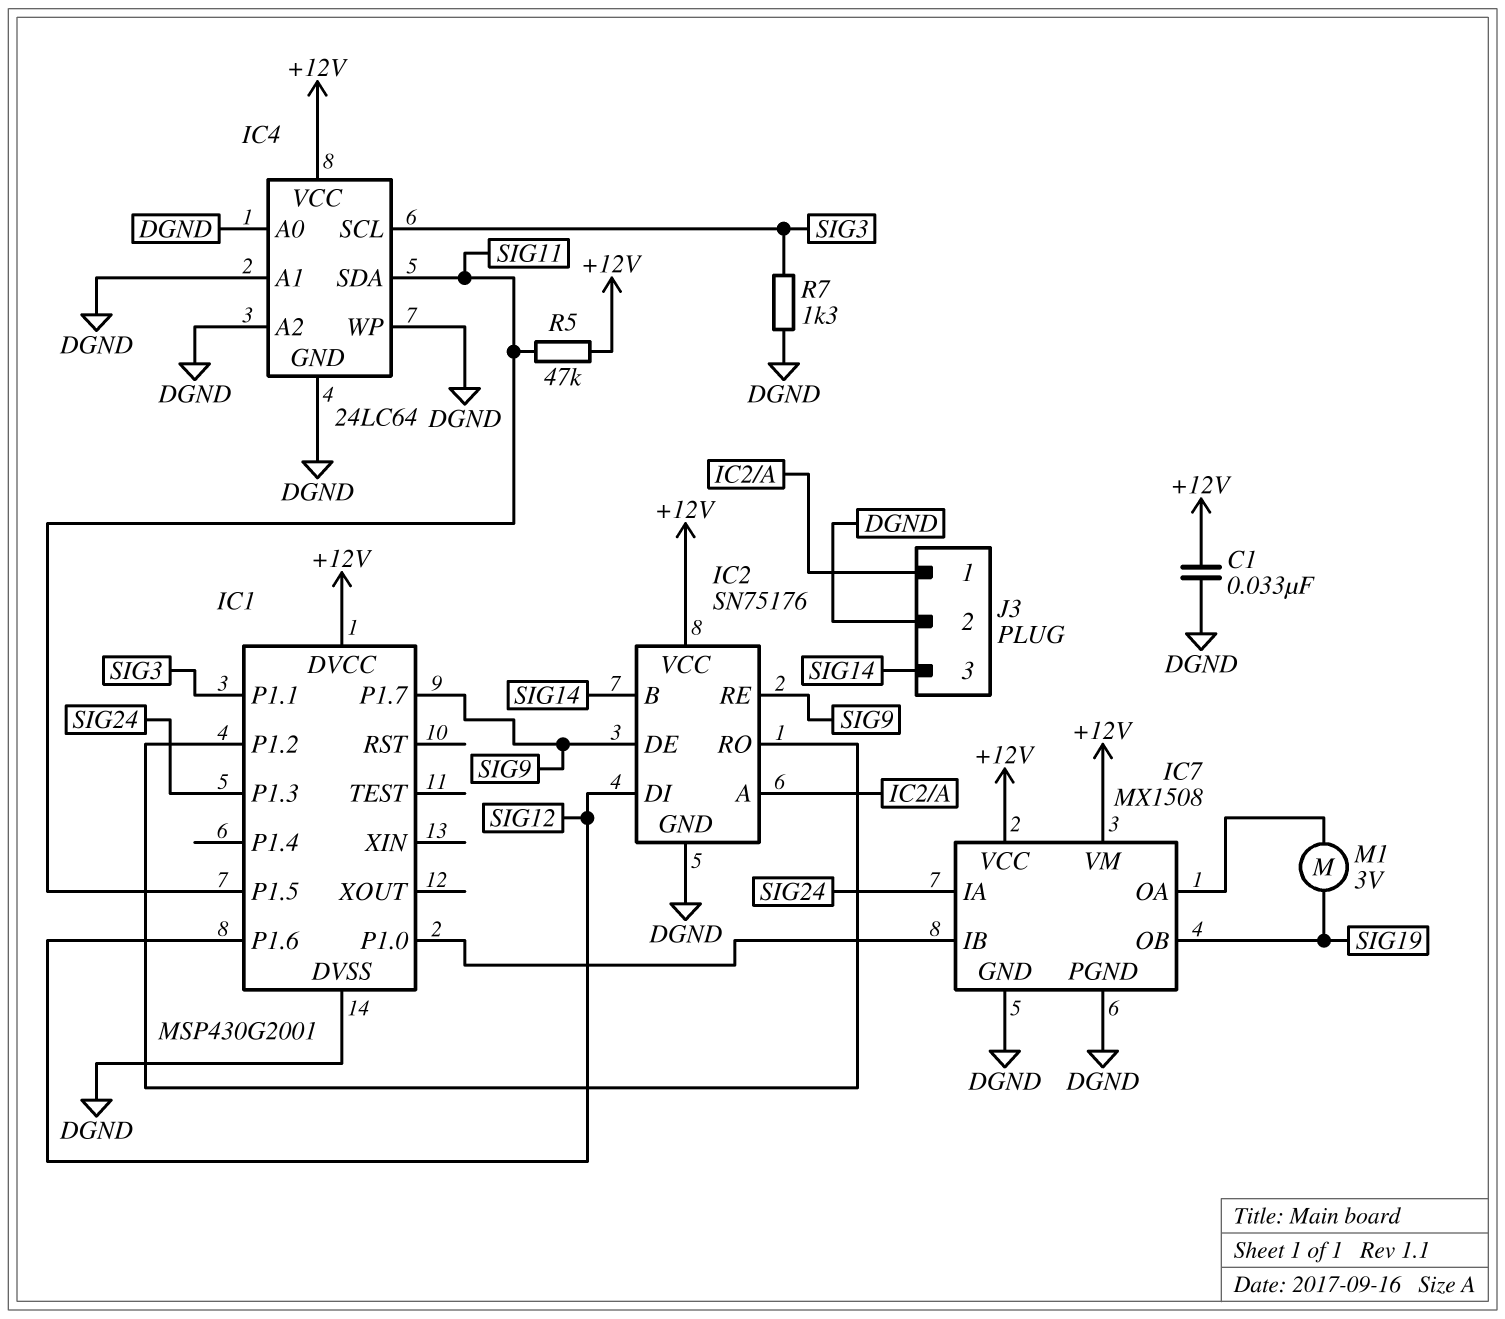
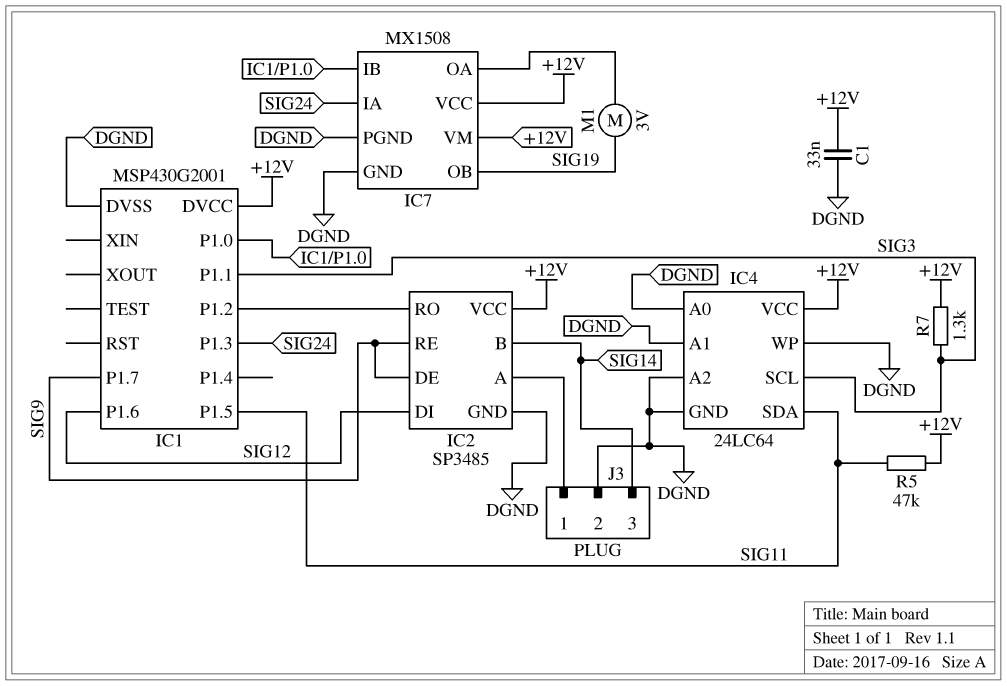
IC2: SN75176 -> SP3485
R7: 1.3k (DGND, SIG3) -> 1.3k (+12V, SIG3)

